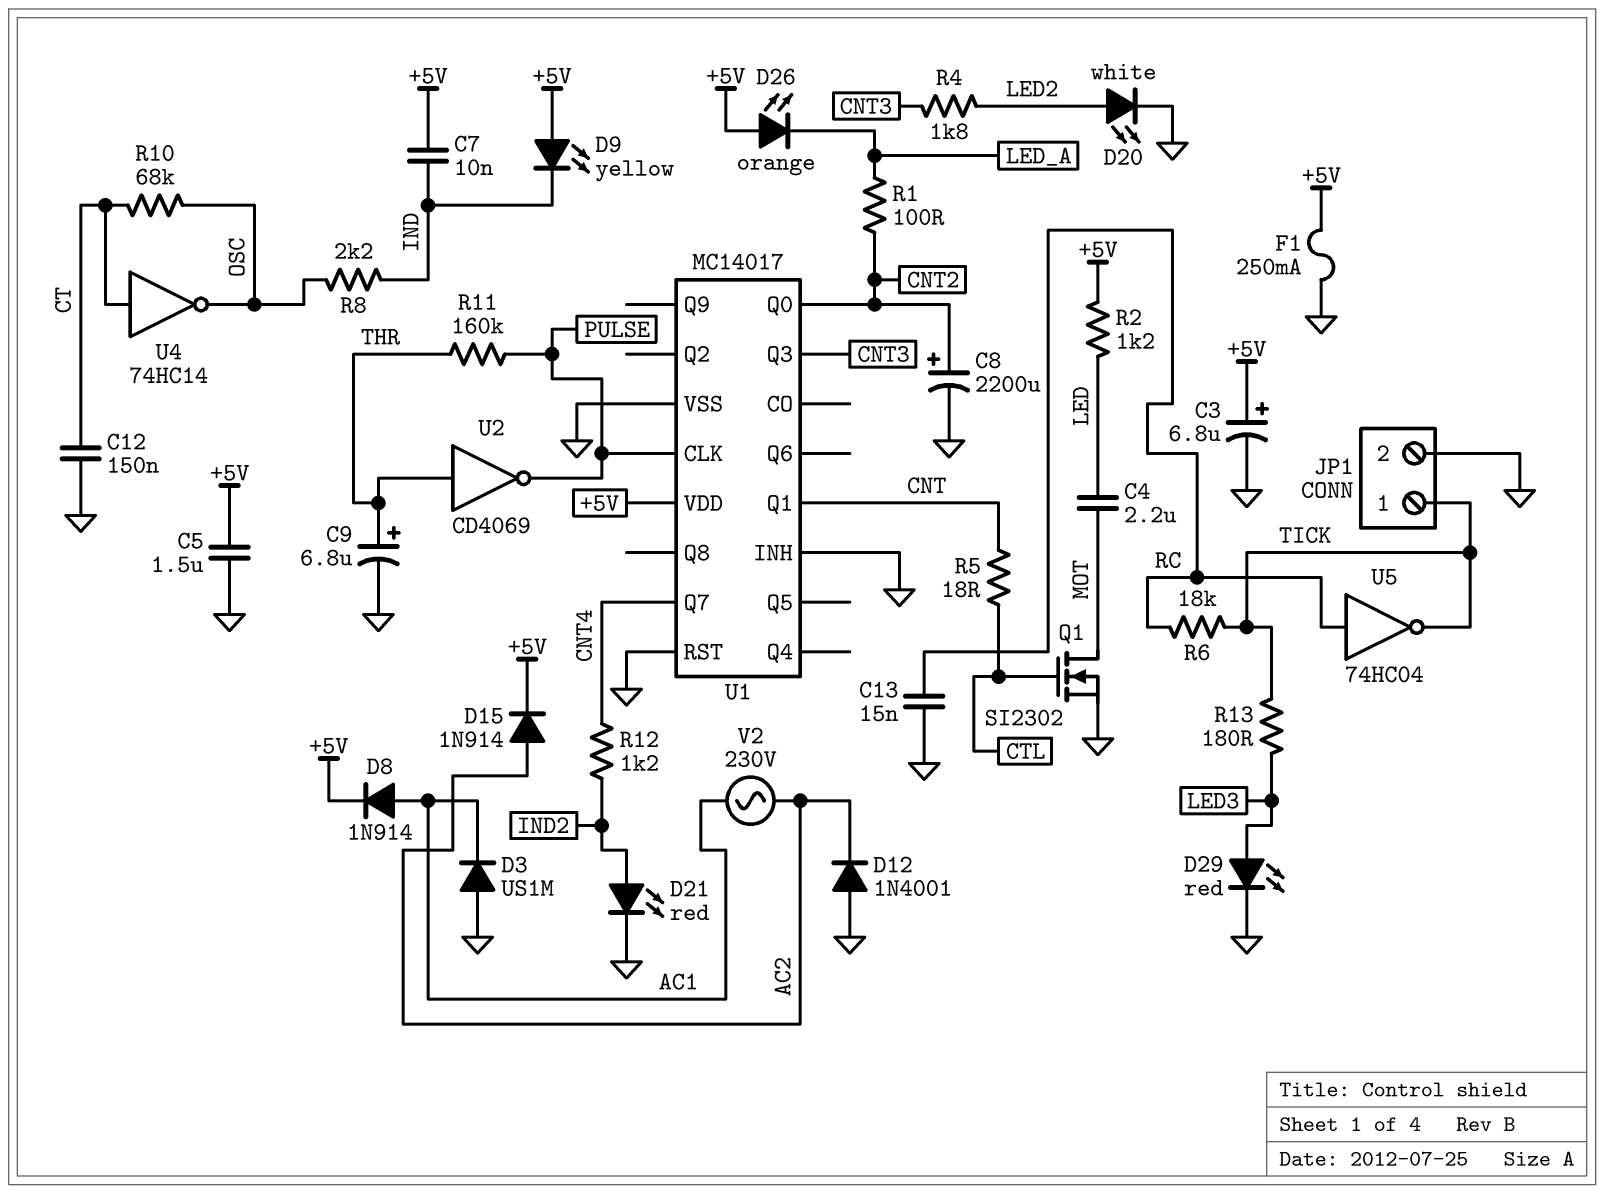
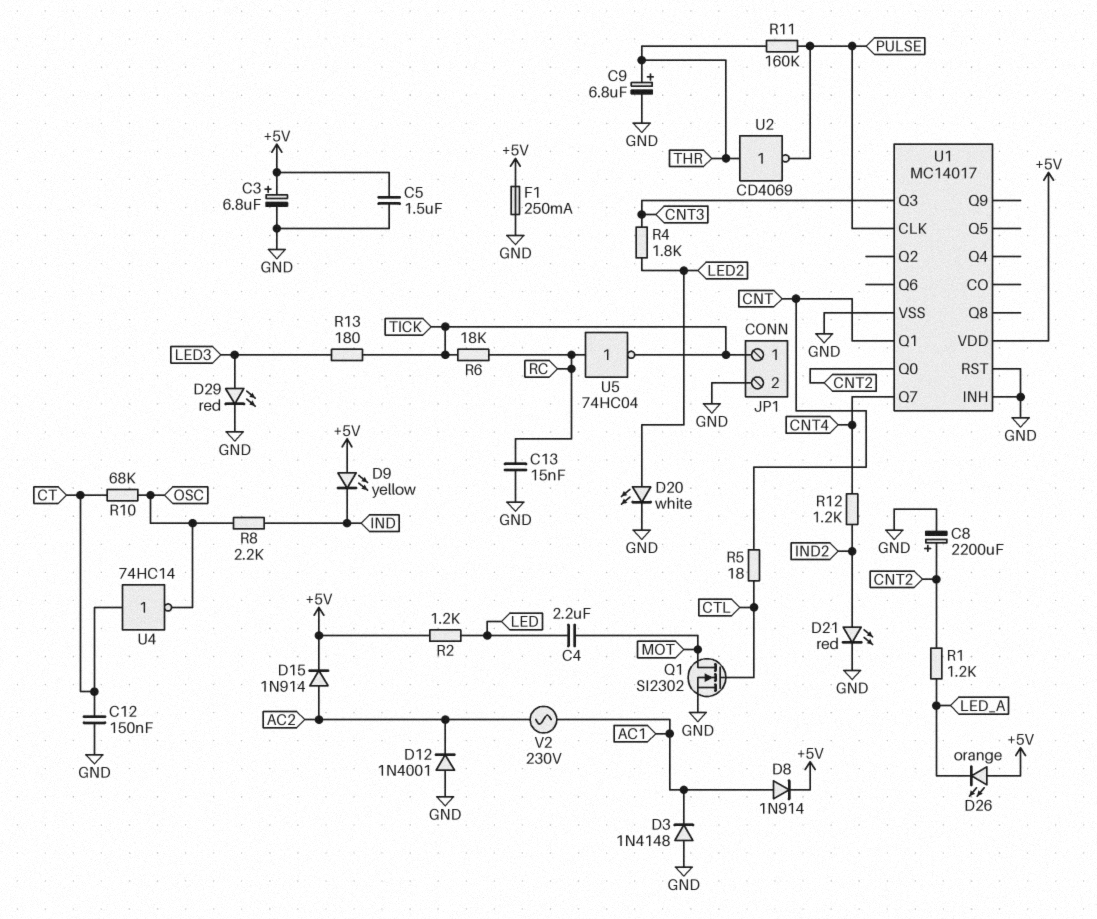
C7: 10nF (+5V, IND) -> none
D3: diode US1M (A GND, K AC1) -> diode 1N4148 (A GND, K AC1)
R1: 100 (CNT2, LED_A) -> 1.2k (CNT2, LED_A)

